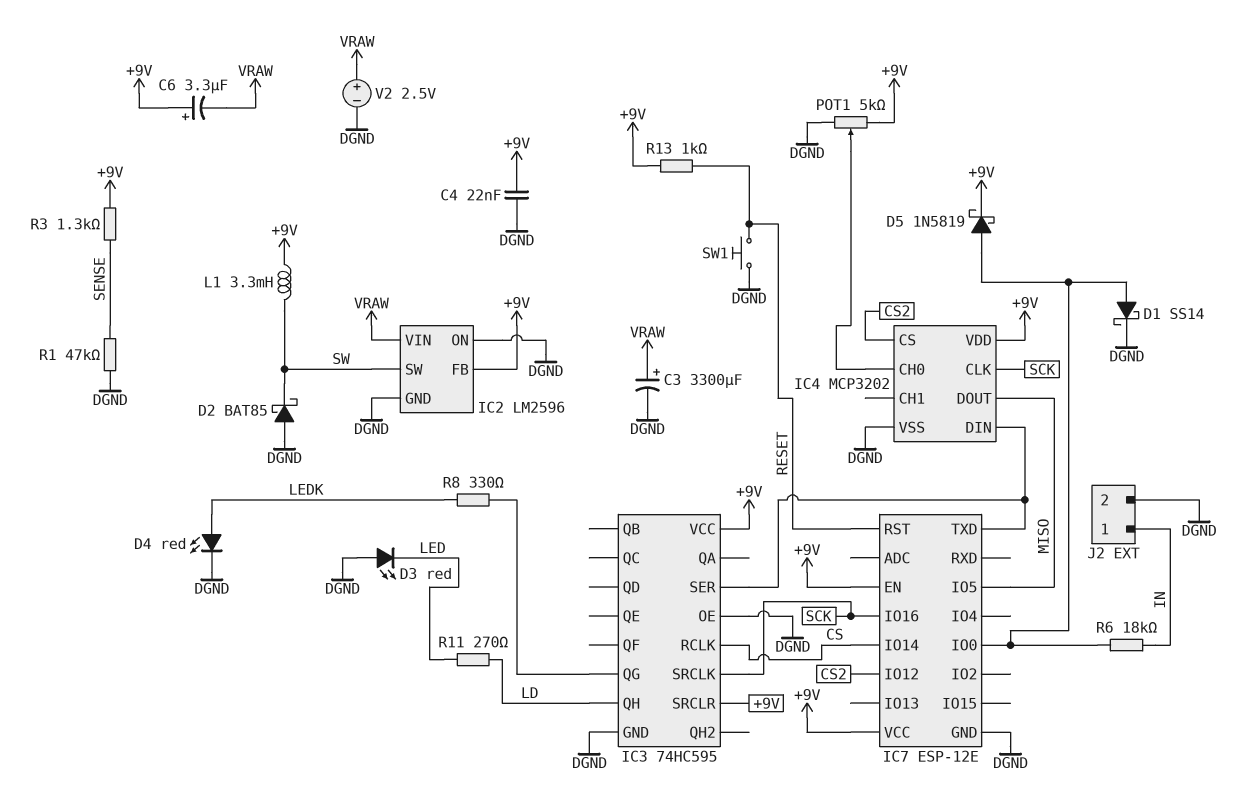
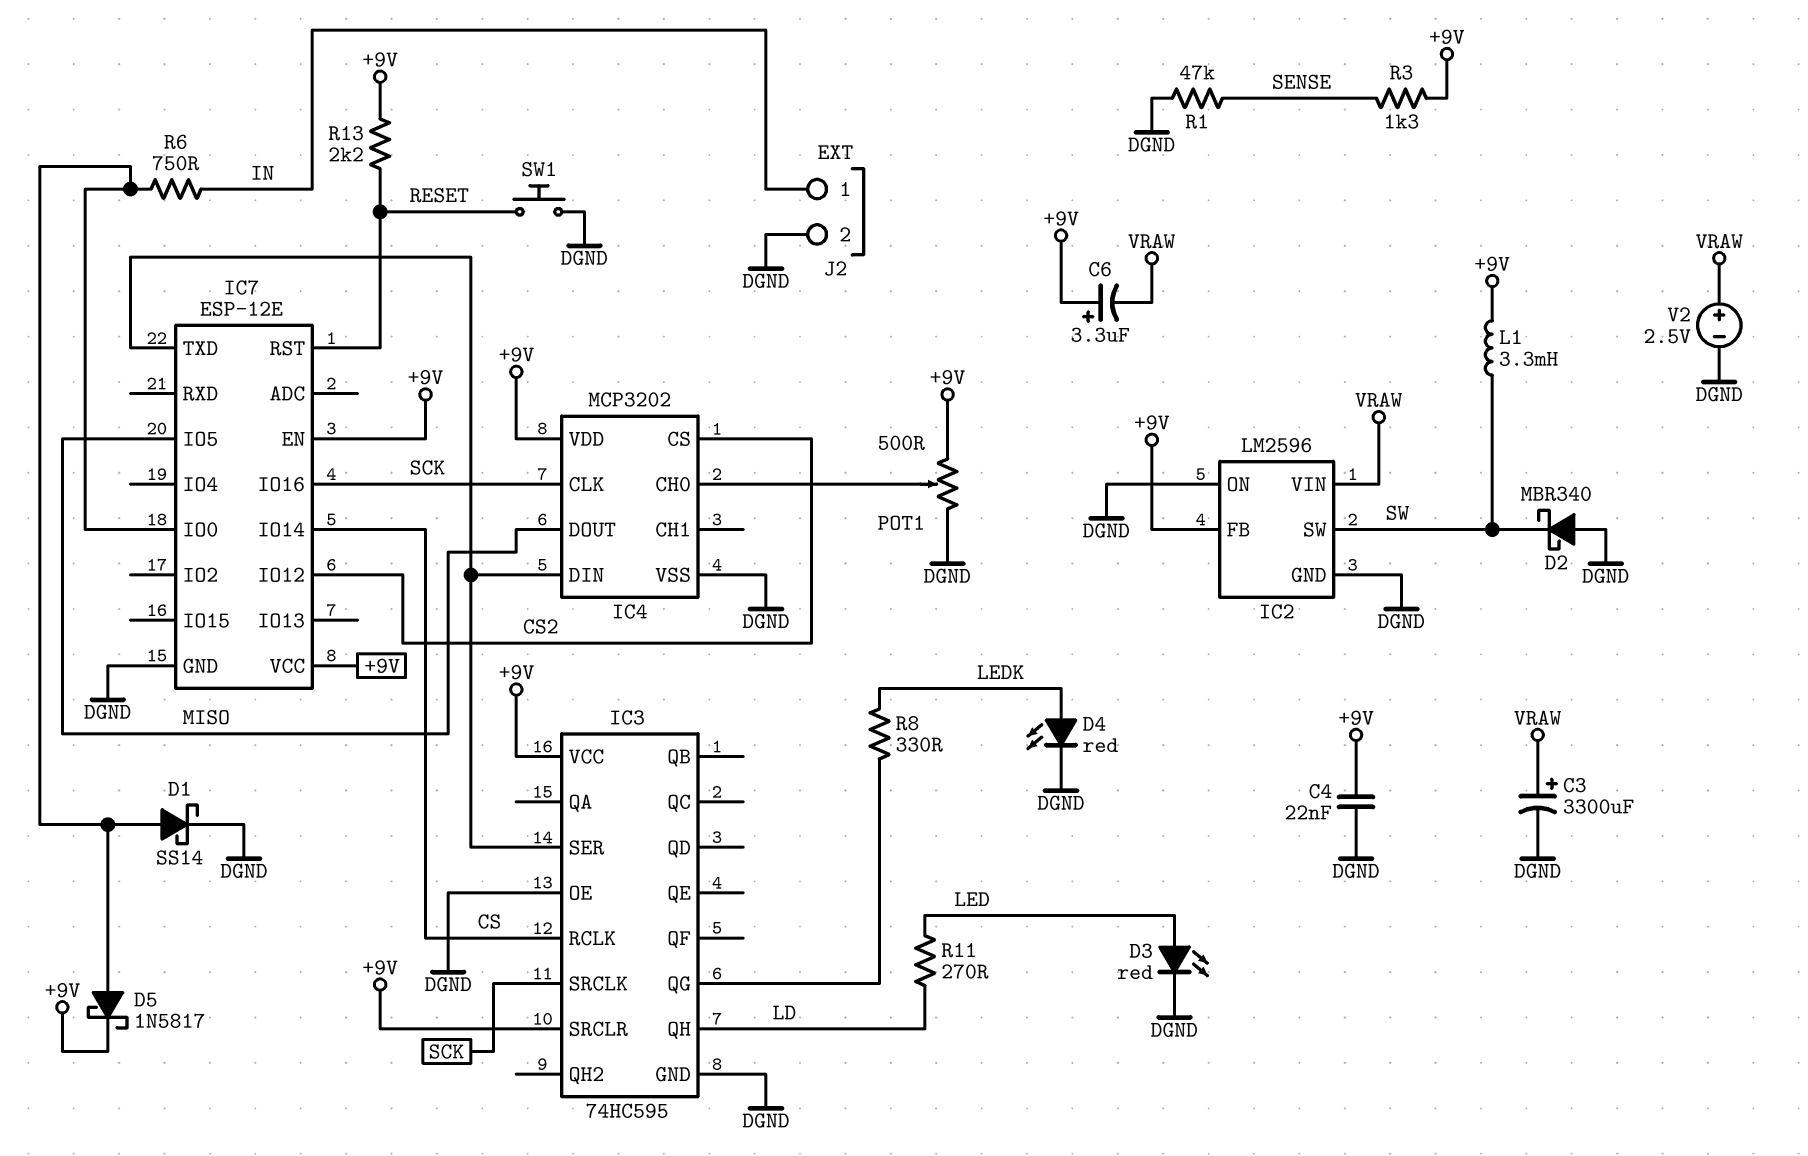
D2: schottky BAT85 (A DGND, K SW) -> schottky MBR340 (A DGND, K SW)
D3: LED red (A DGND, K LED) -> LED red (A LED, K DGND)
D5: schottky 1N5819 (A IC7/IO0, K +9V) -> schottky 1N5817 (A IC7/IO0, K +9V)
POT1: 5k (+9V, DGND, wiper IC4/CH0) -> 500 (+9V, DGND, wiper IC4/CH0)
R6: 18k (IC7/IO0, IN) -> 750 (IC7/IO0, IN)
R13: 1k (+9V, RESET) -> 2.2k (+9V, RESET)

